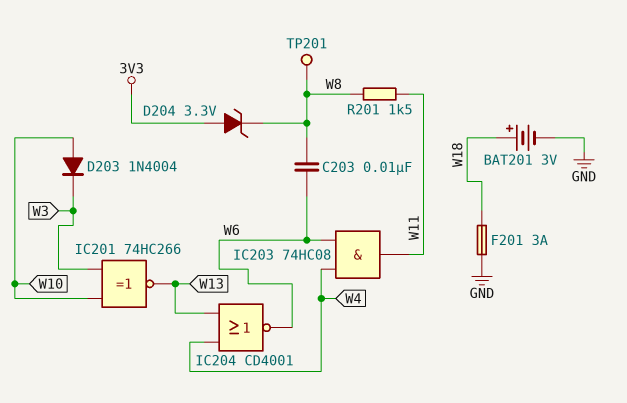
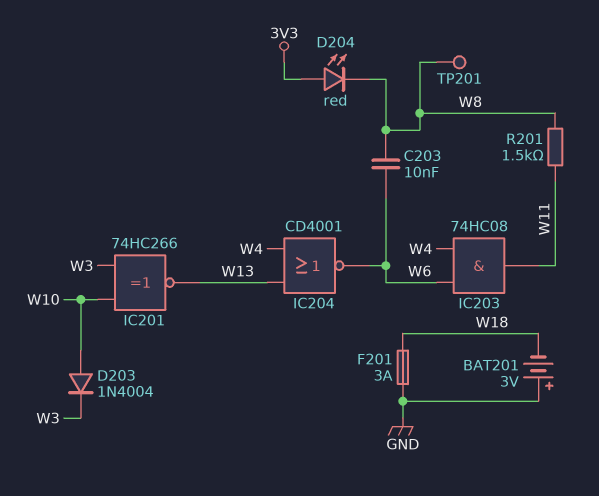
BAT201: 3V (plus W18, minus GND) -> 3V (plus GND, minus W18)
D204: zener 3.3V (A 3V3, K W8) -> LED red (A 3V3, K W8)

